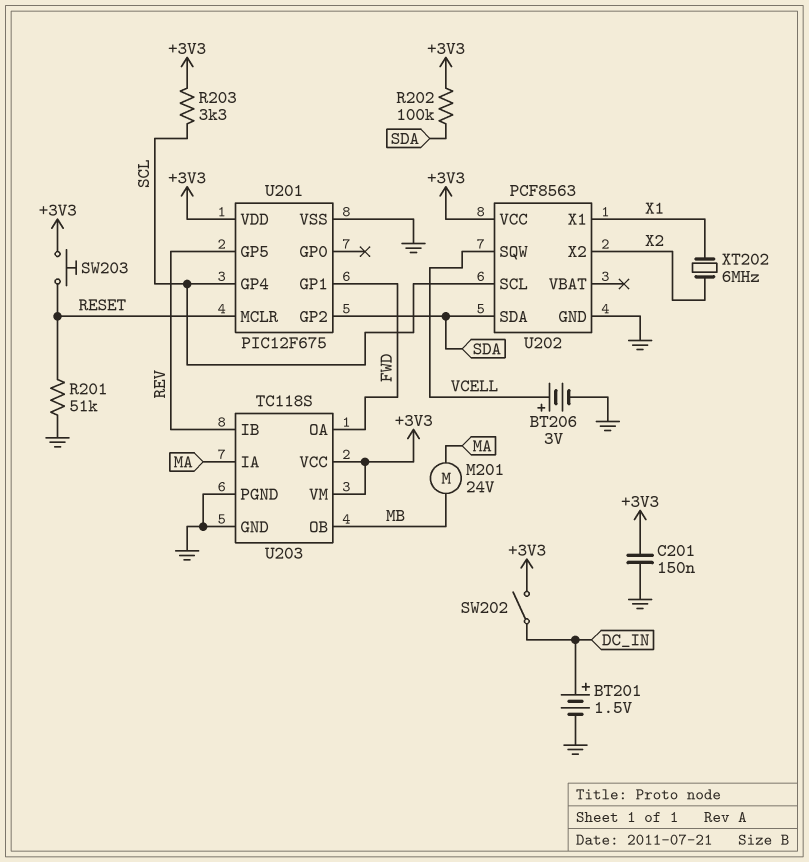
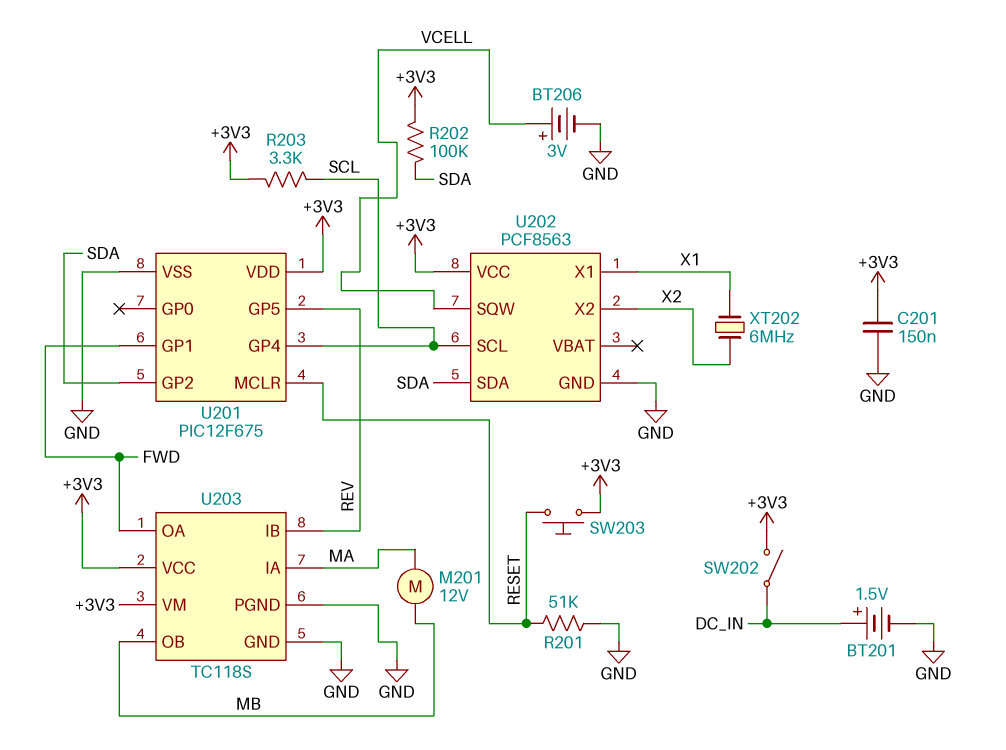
M201: motor 24V (MA, MB) -> motor 12V (MA, MB)

